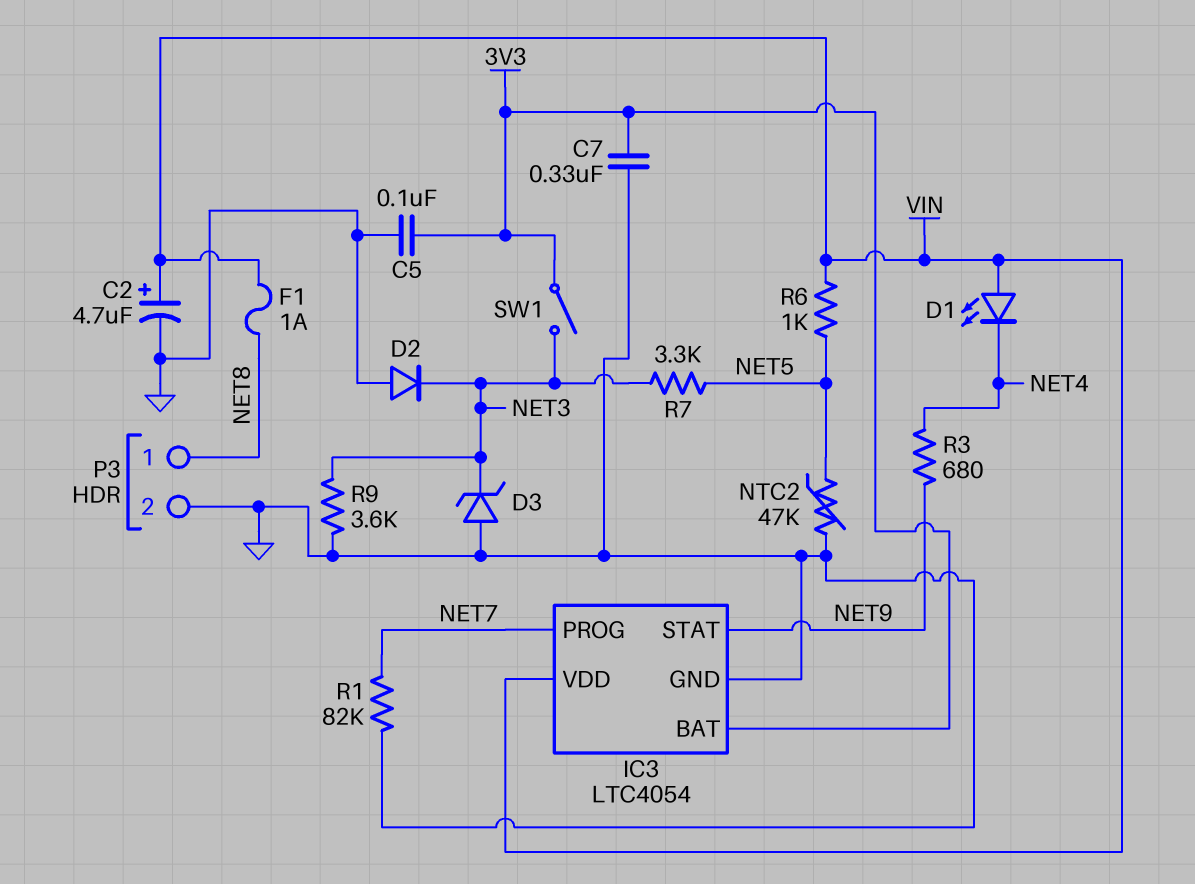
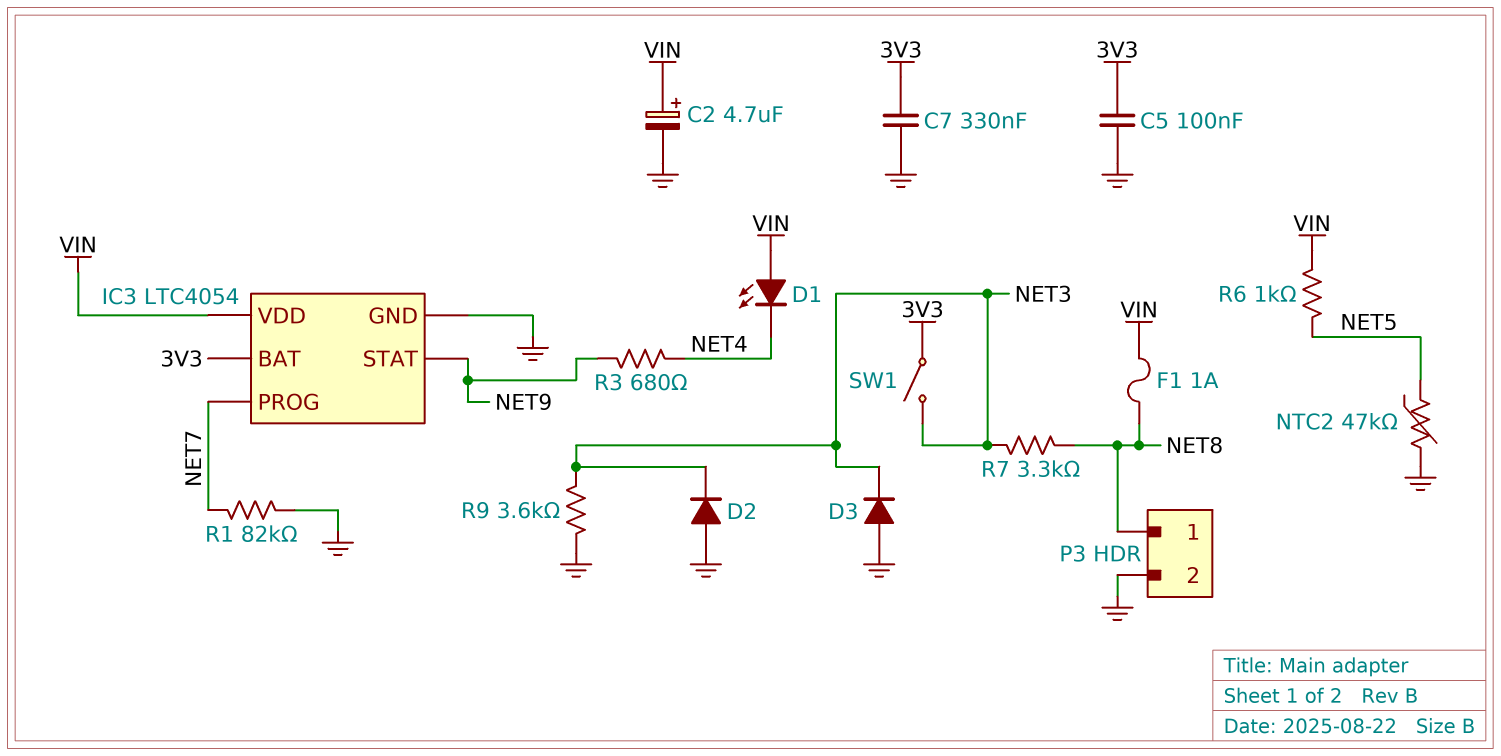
D3: zener (A GND, K NET3) -> diode (A GND, K NET3)
R7: 3.3k (NET3, NET5) -> 3.3k (NET3, NET8)

